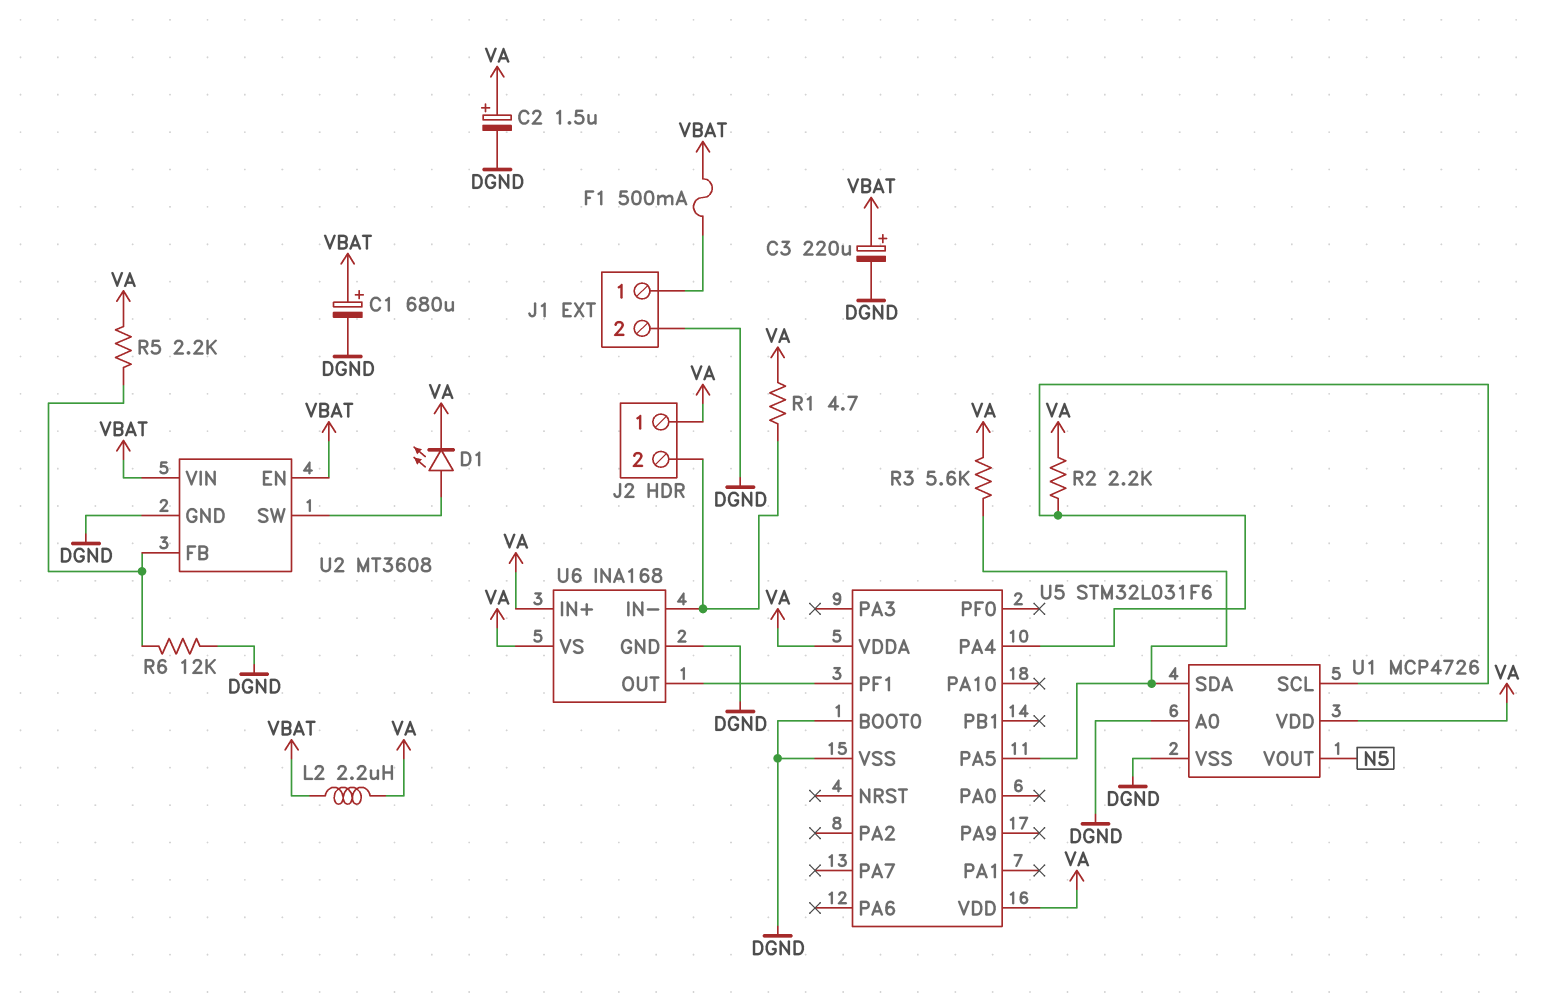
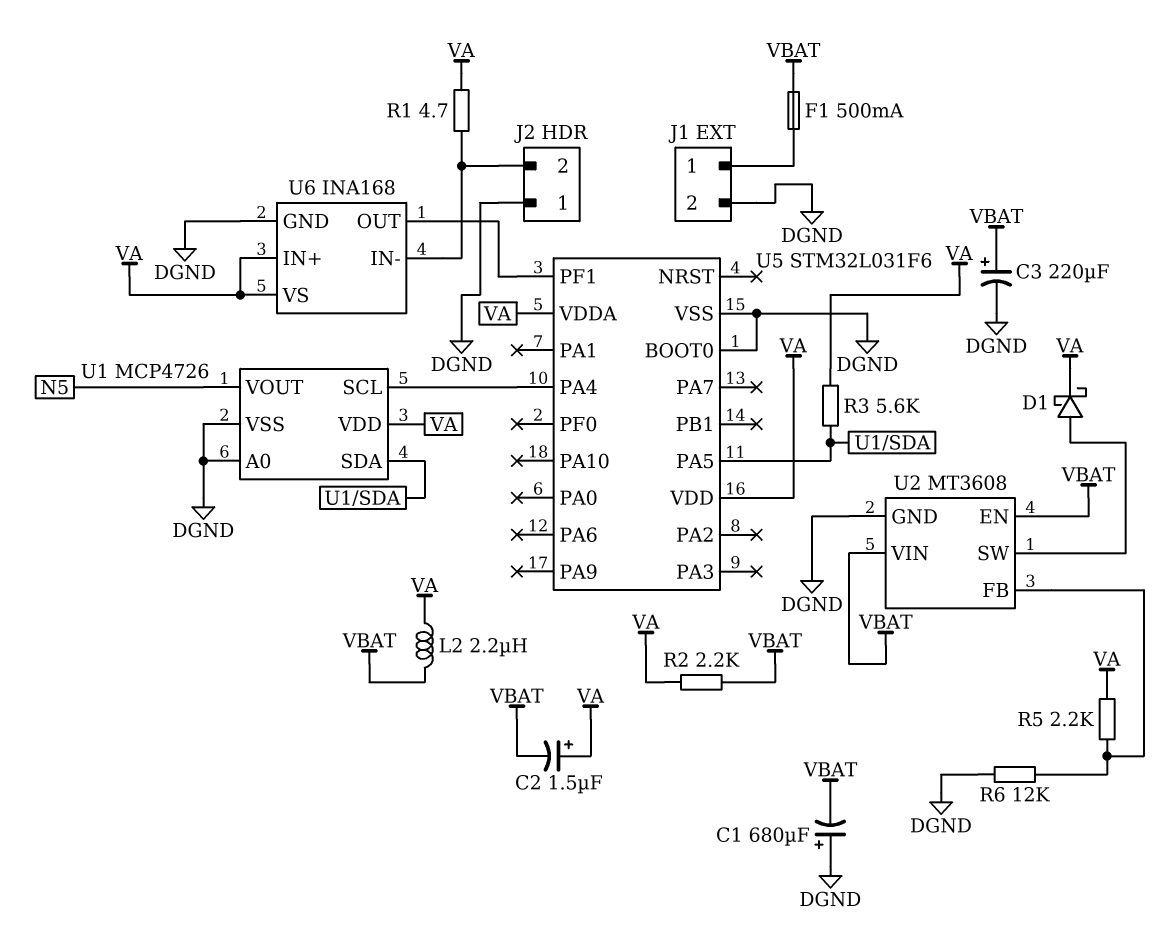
C1: 680uF (plus VBAT, minus DGND) -> 680uF (plus DGND, minus VBAT)
C2: 1.5uF (plus VA, minus DGND) -> 1.5uF (plus VA, minus VBAT)
D1: LED (A U2/SW, K VA) -> schottky (A U2/SW, K VA)
J2 pin 1: VA -> DGND
R2: 2.2k (U1/SCL, VA) -> 2.2k (VA, VBAT)

